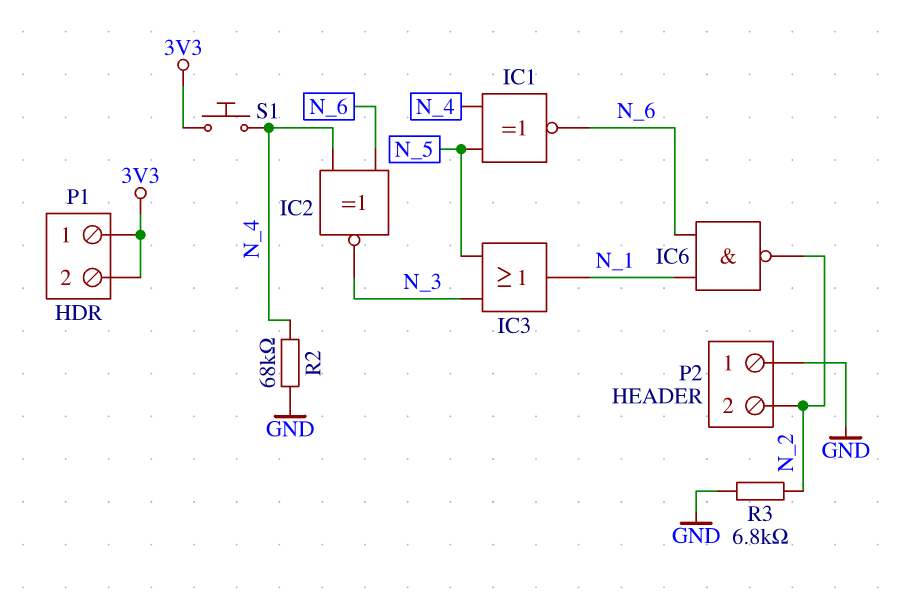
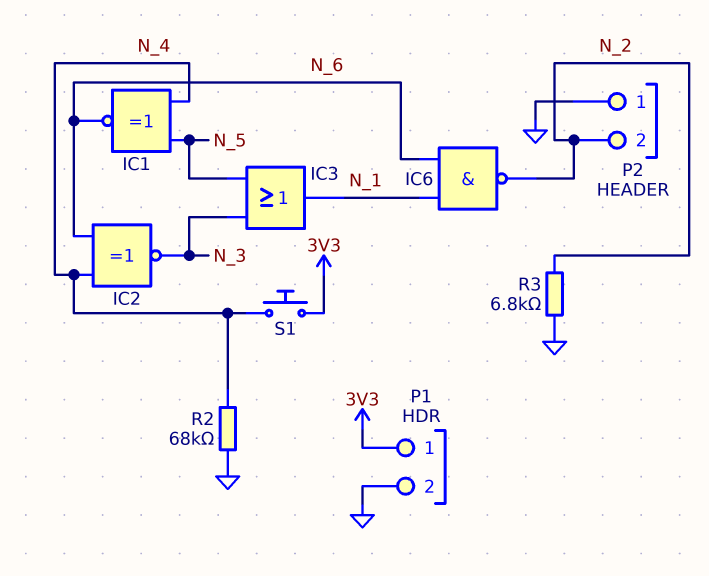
P1 pin 2: 3V3 -> GND

